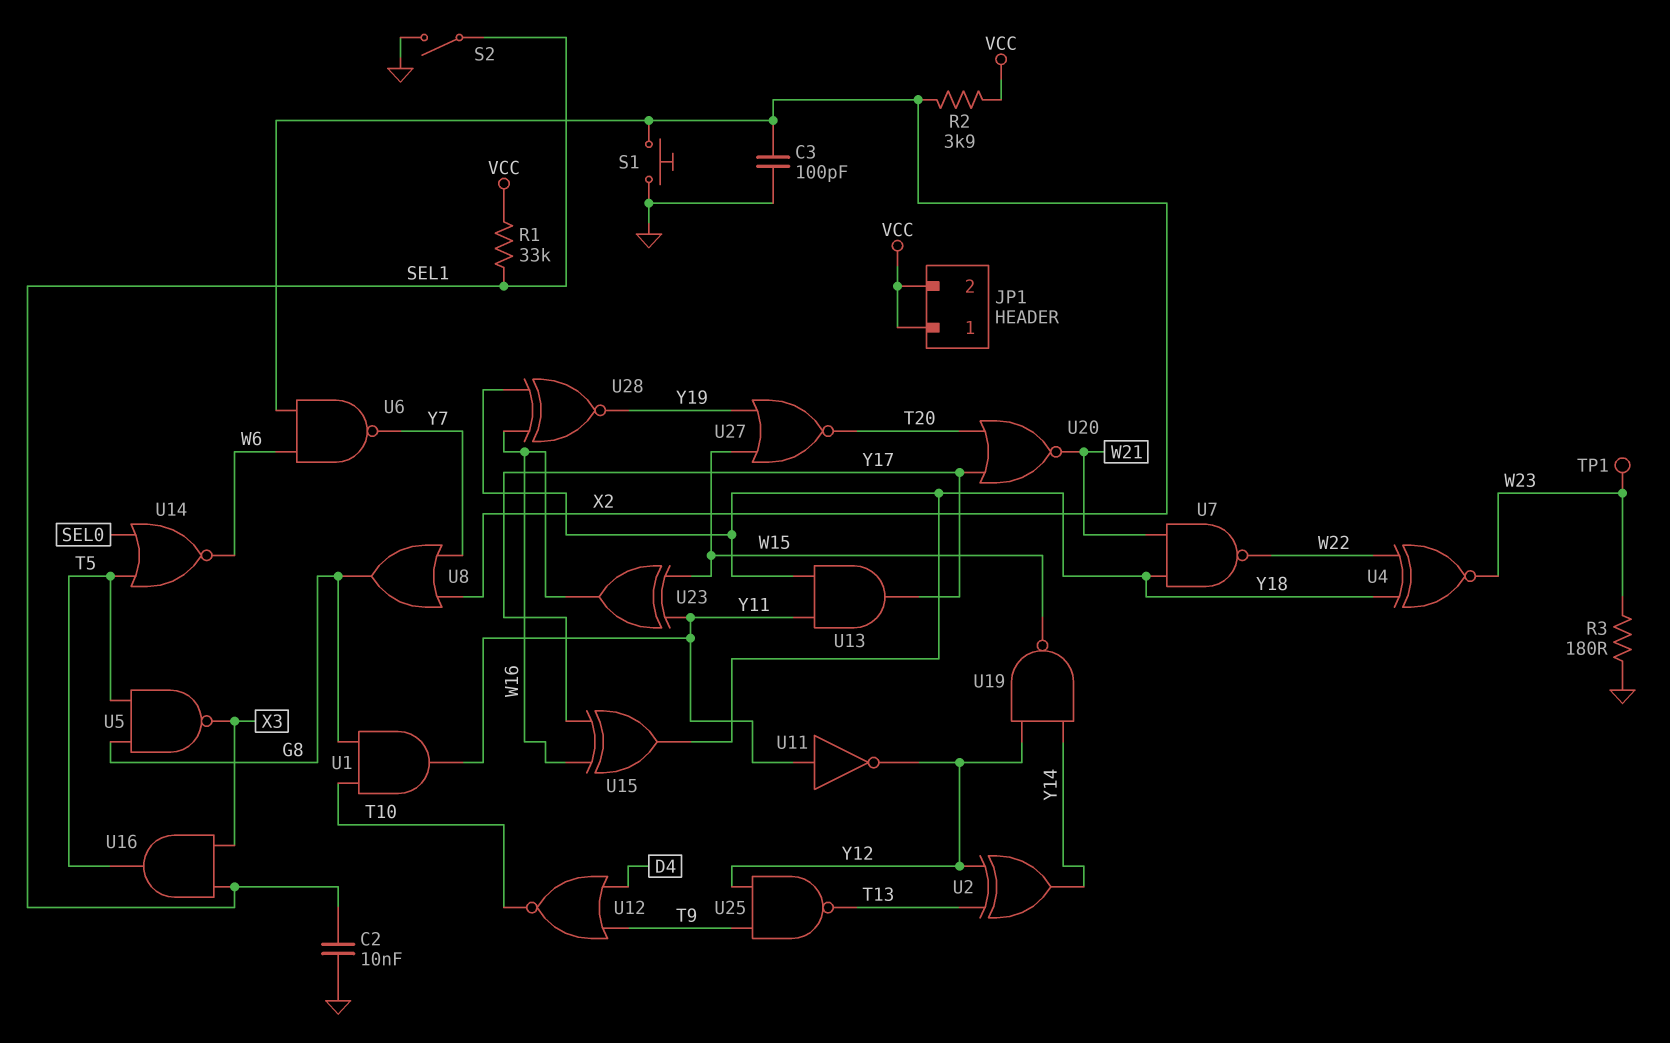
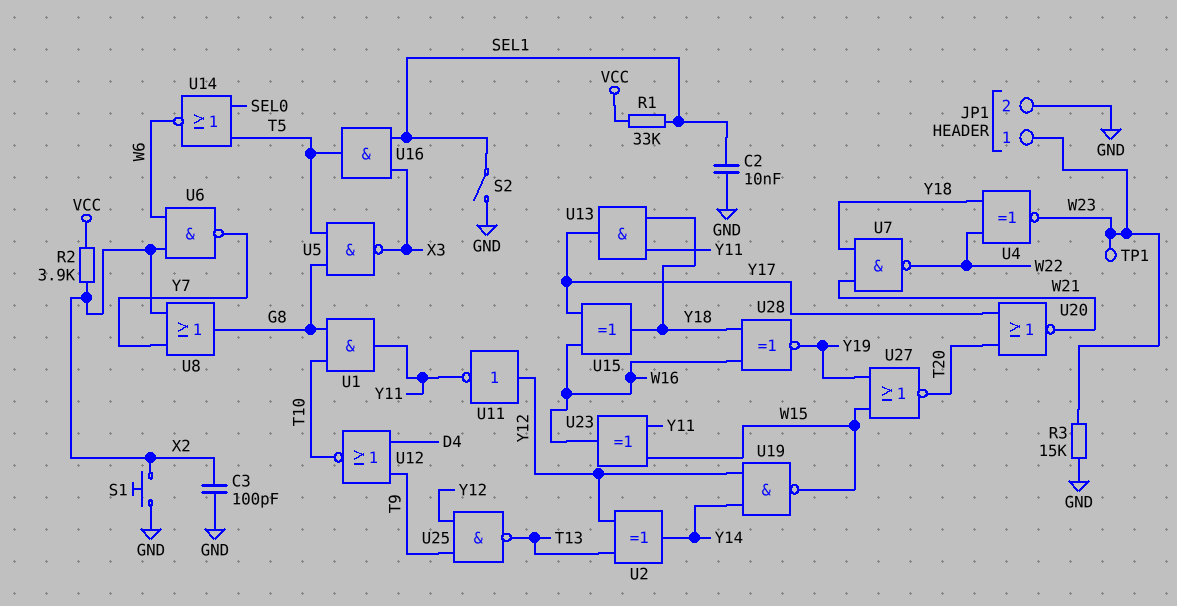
JP1 pin 1: VCC -> W23
JP1 pin 2: VCC -> GND
R3: 180 (GND, W23) -> 15k (GND, W23)
U11: NOT (in Y11, out Y12) -> NOT (in Y12, out Y11)

